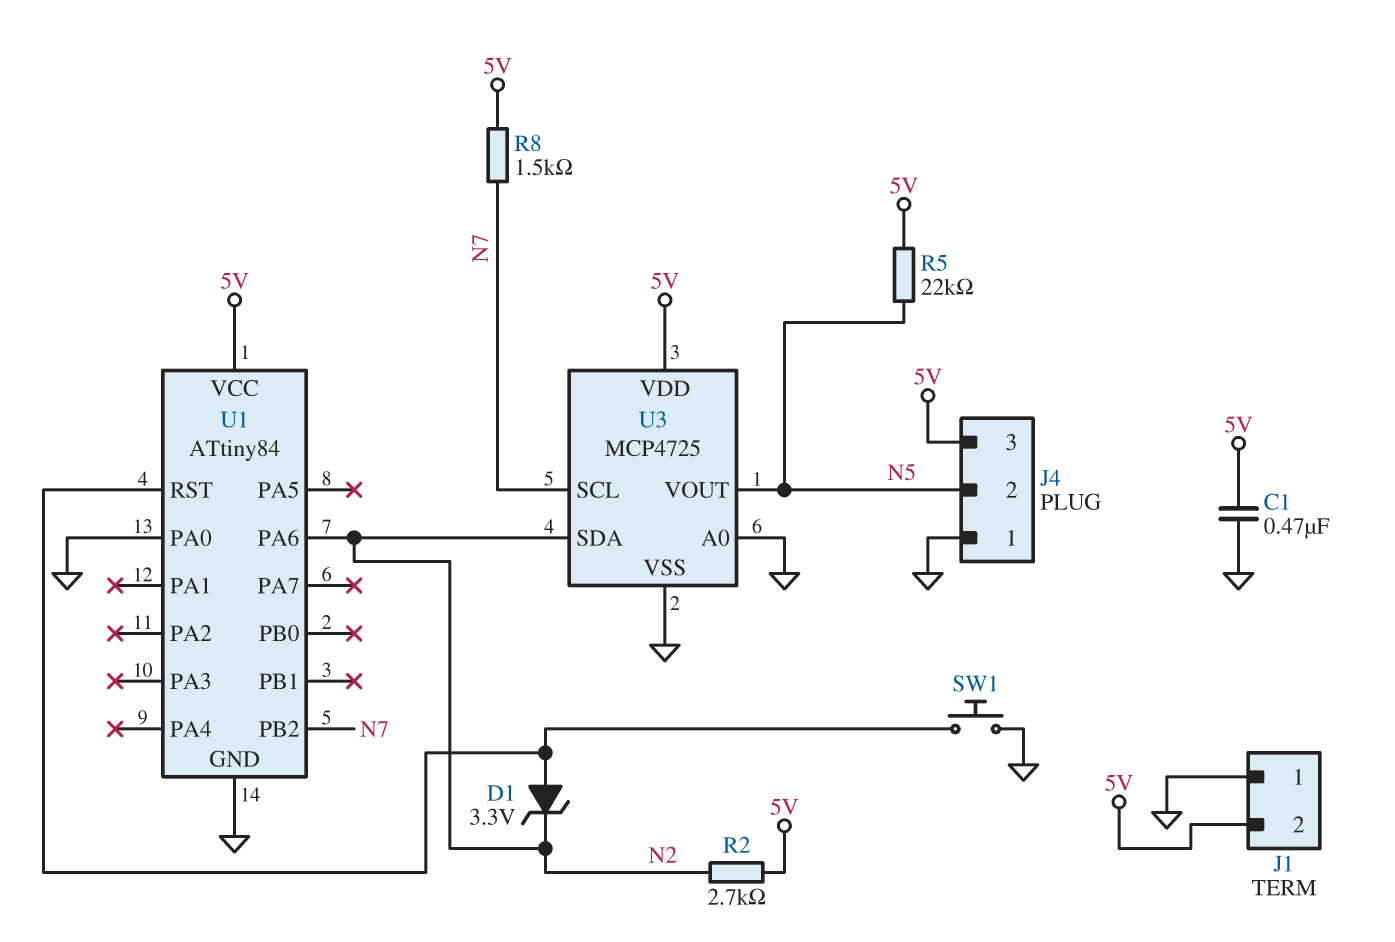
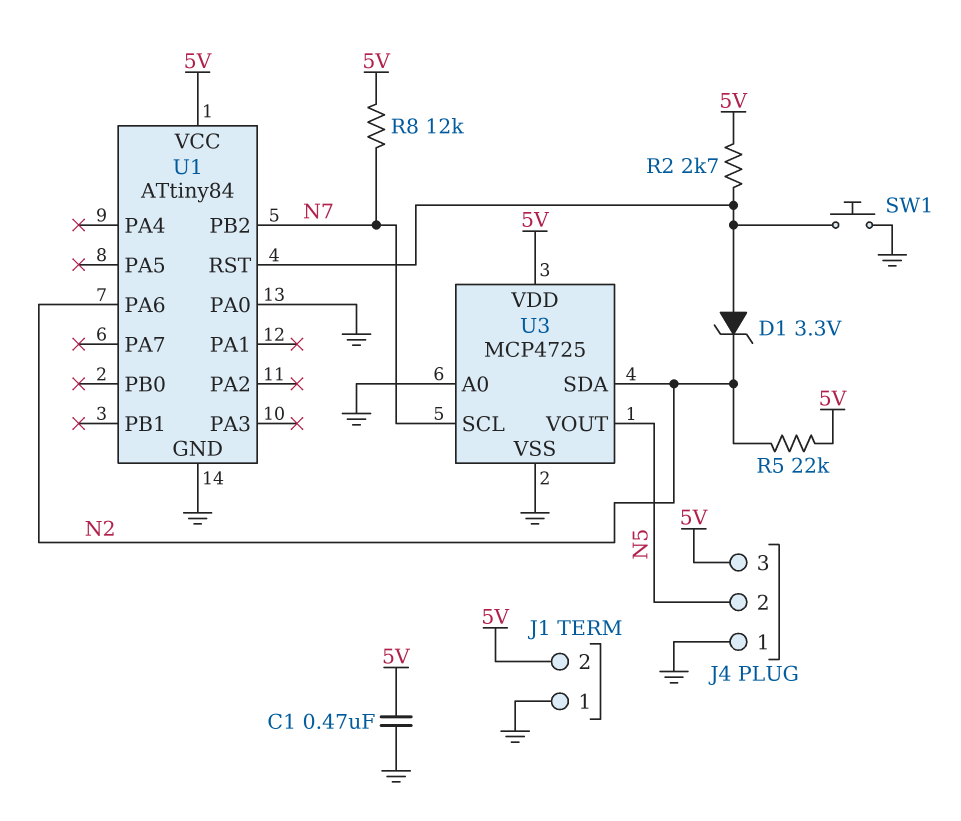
R2: 2.7k (5V, N2) -> 2.7k (5V, U1/RST)
R5: 22k (5V, N5) -> 22k (5V, N2)
R8: 1.5k (5V, N7) -> 12k (5V, N7)

